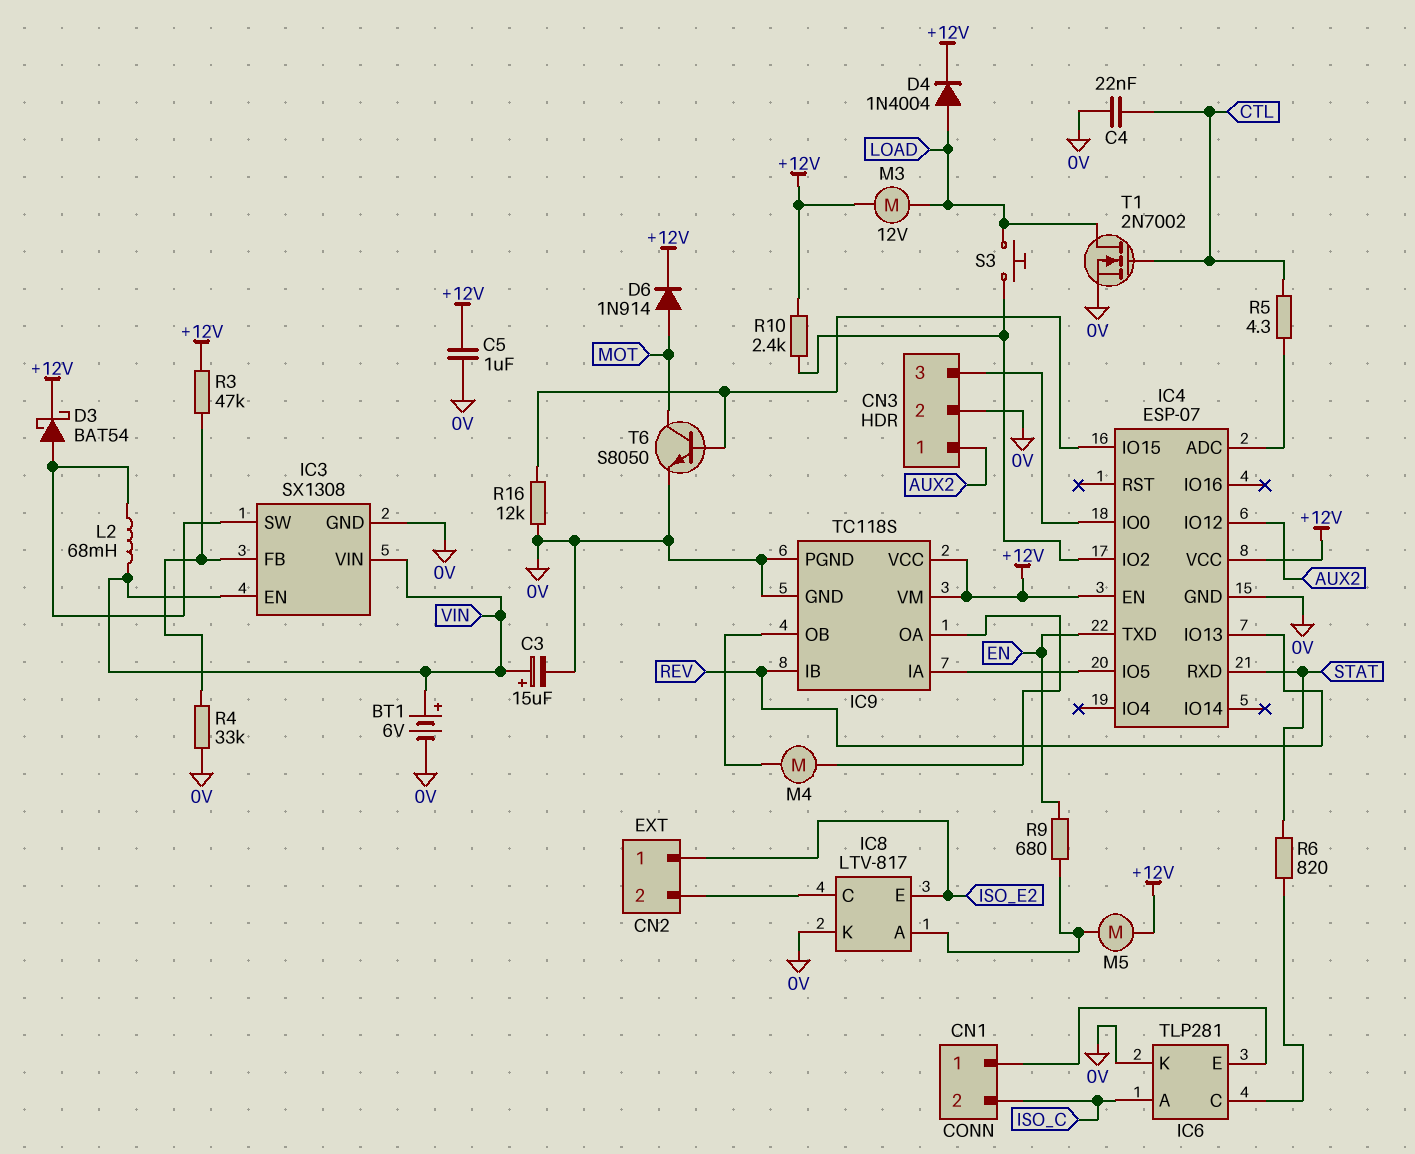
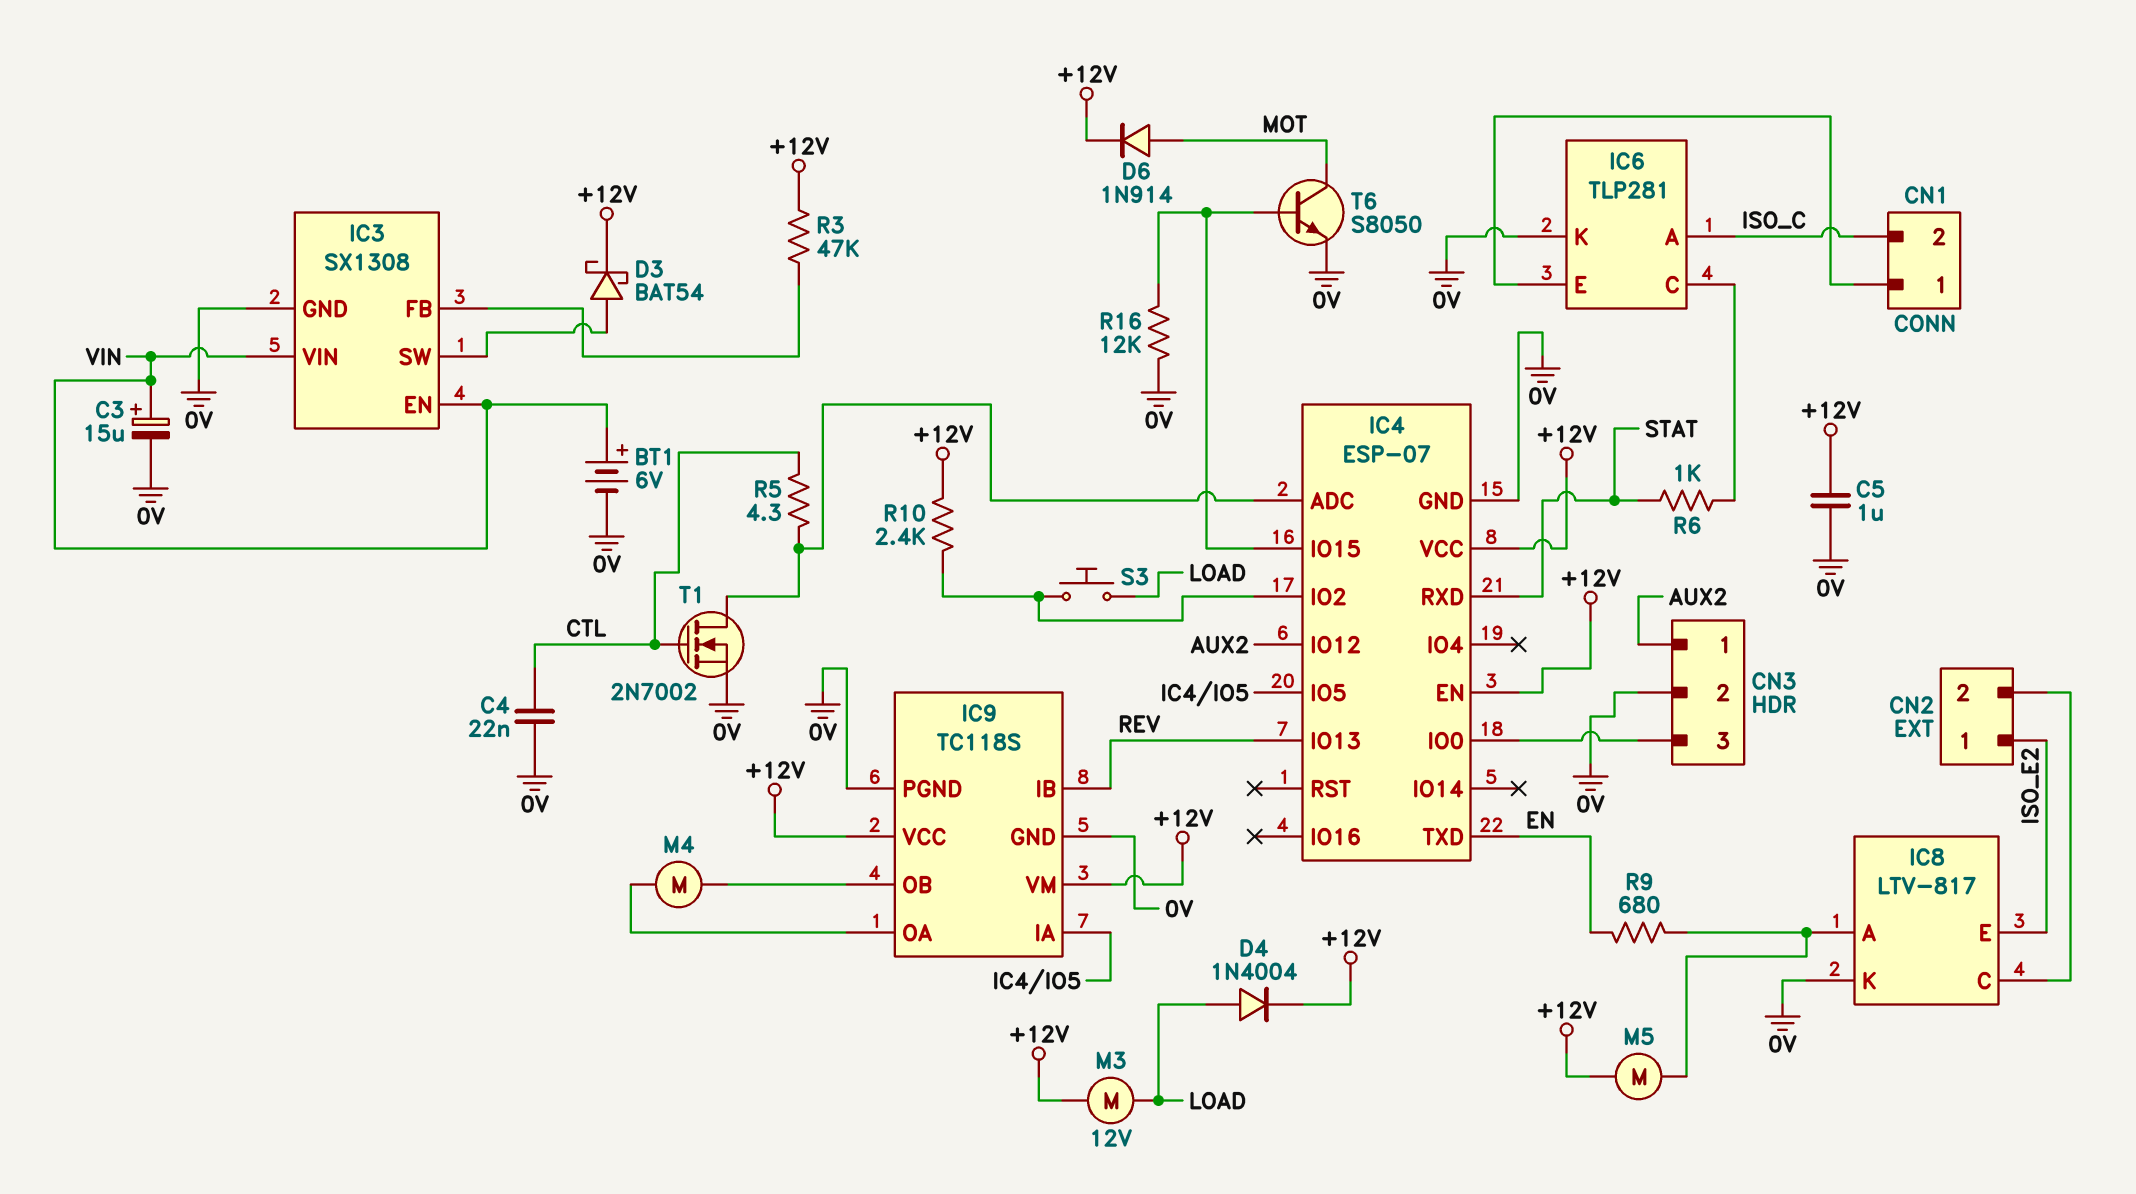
L2: 68mH (IC3/SW, VIN) -> none
R4: 33k (0V, IC3/FB) -> none
R6: 820 (IC6/C, STAT) -> 1k (IC6/C, STAT)
T1: NMOS 2N7002 (G CTL, D LOAD, S 0V) -> NMOS 2N7002 (G CTL, D IC4/ADC, S 0V)

